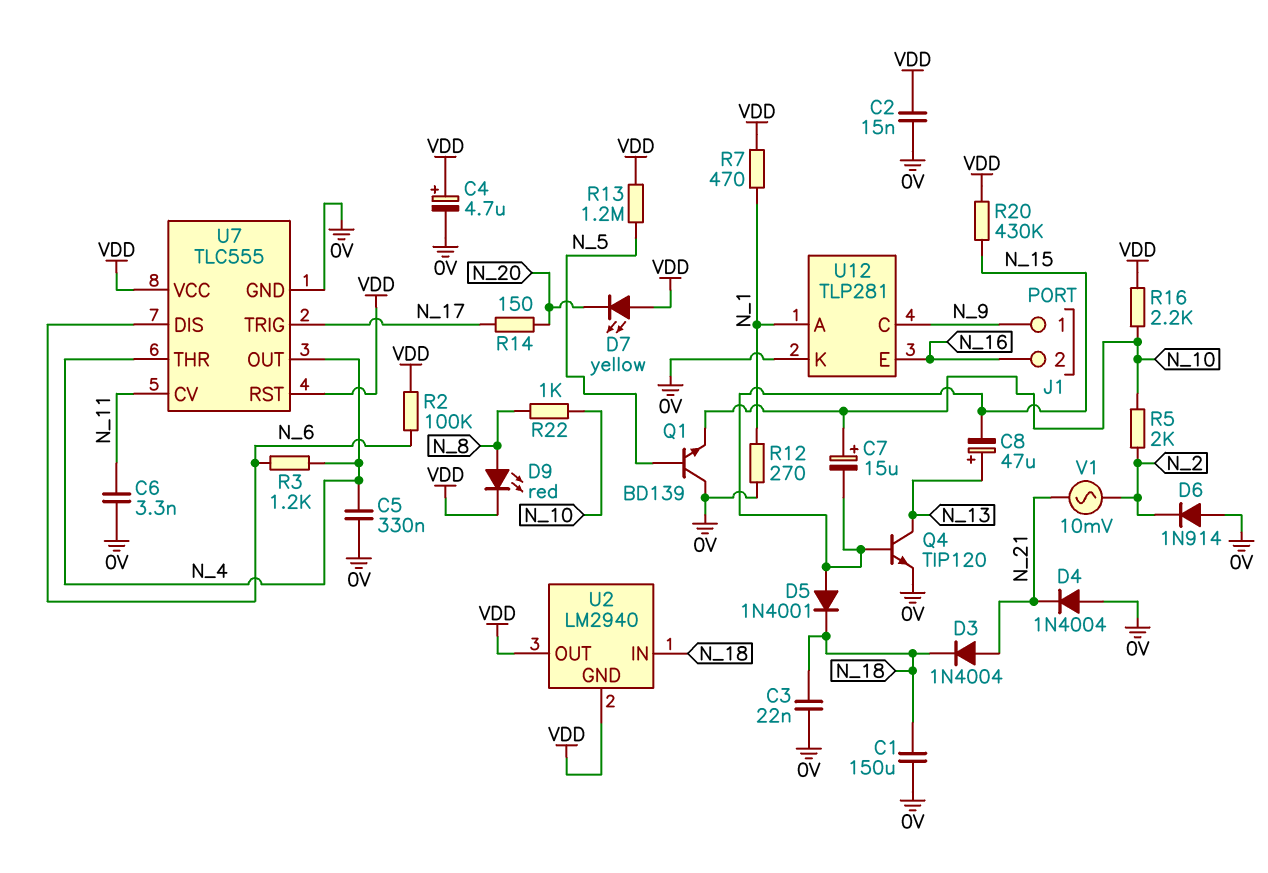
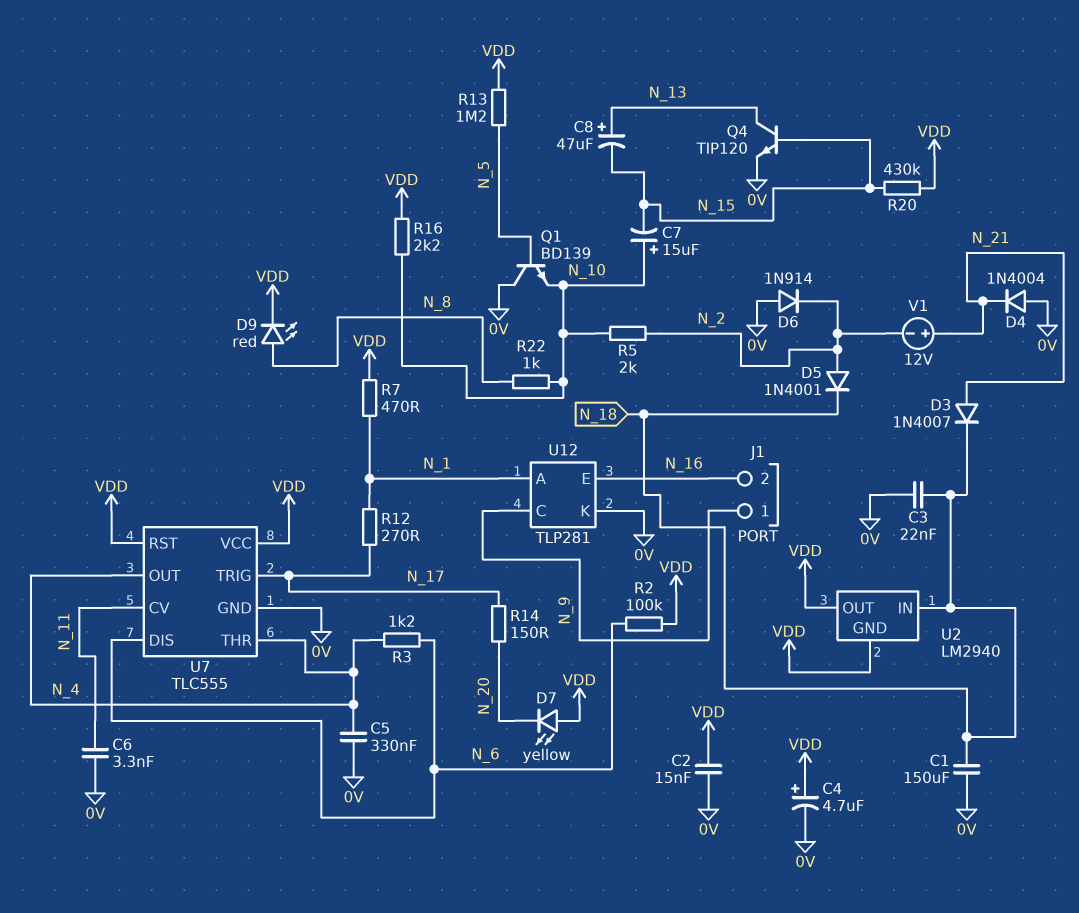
D3: diode 1N4004 (A N_21, K N_18) -> diode 1N4007 (A N_21, K N_18)
D5: diode 1N4001 (A N_15, K N_18) -> diode 1N4001 (A N_2, K N_18)
R12: 270 (0V, N_1) -> 270 (N_1, N_17)
V1: AC 10mV (N_2, N_21) -> 12V (plus N_21, minus N_2)

